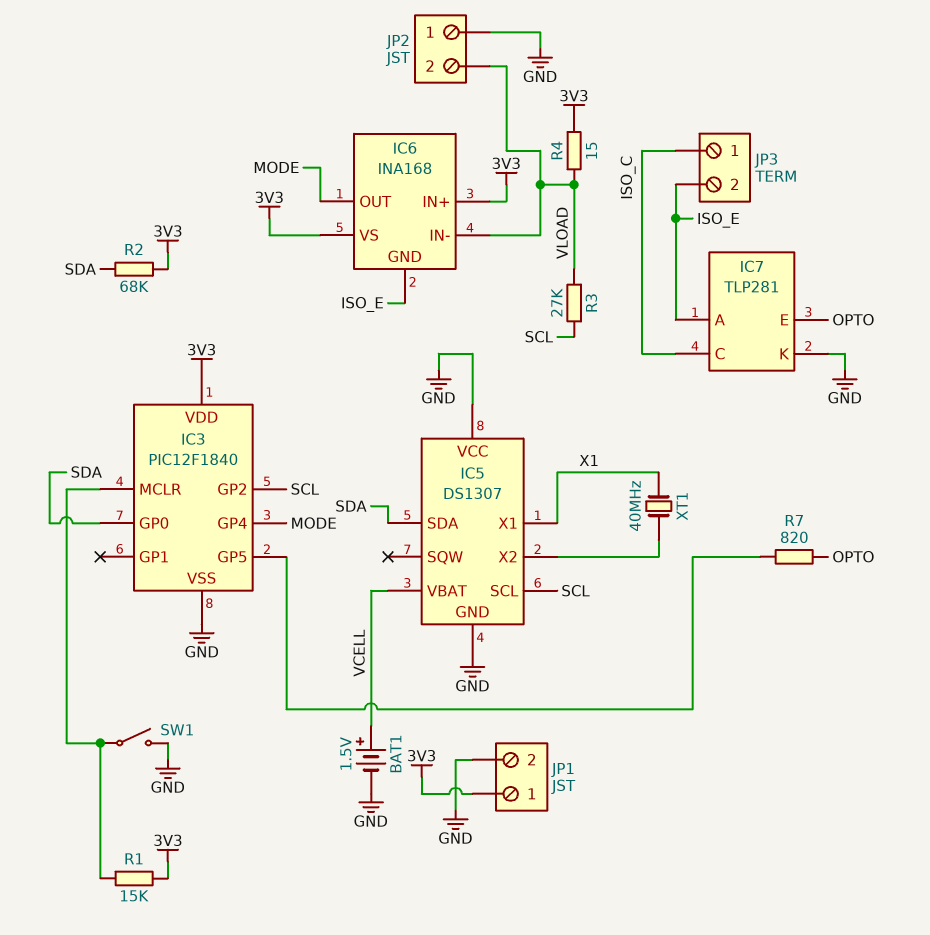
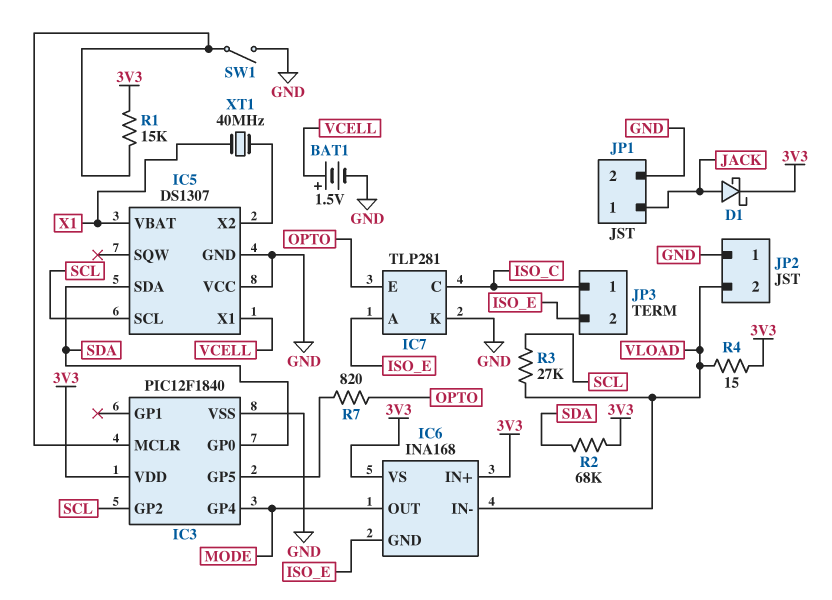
D1: none -> schottky (A JACK, K 3V3)
IC5 pin VBAT: VCELL -> X1
IC5 pin X1: X1 -> VCELL
JP1 pin 1: 3V3 -> JACK

